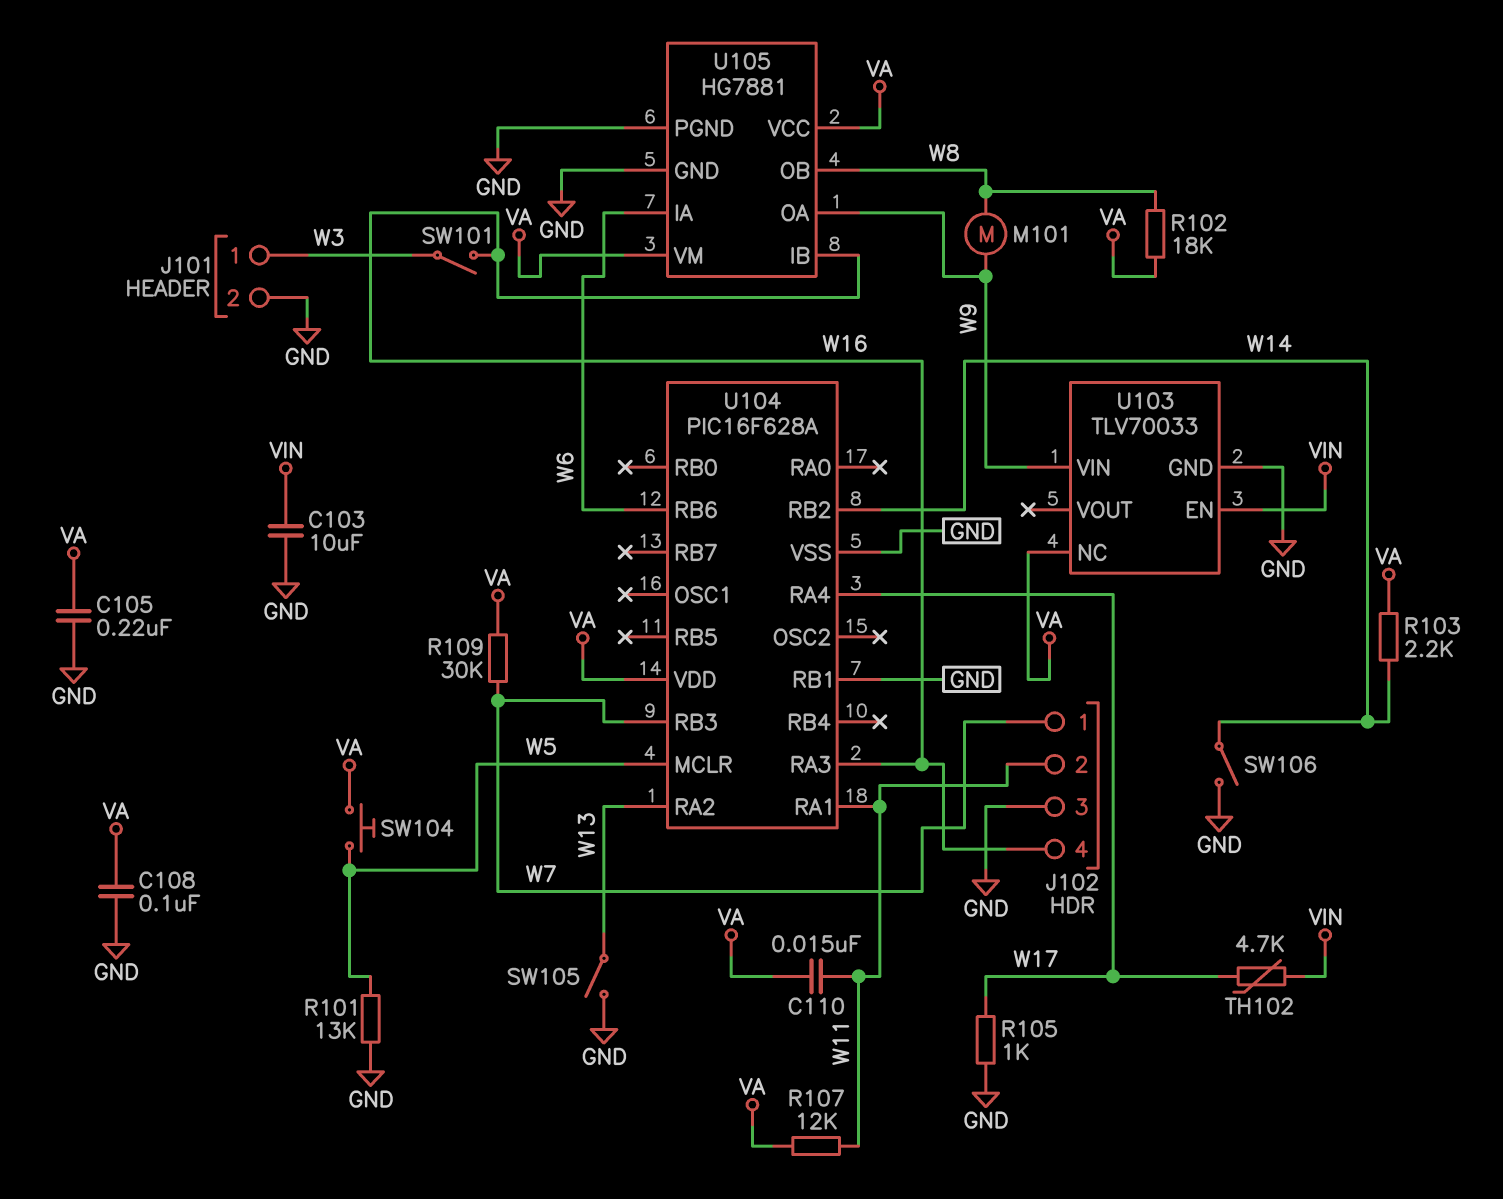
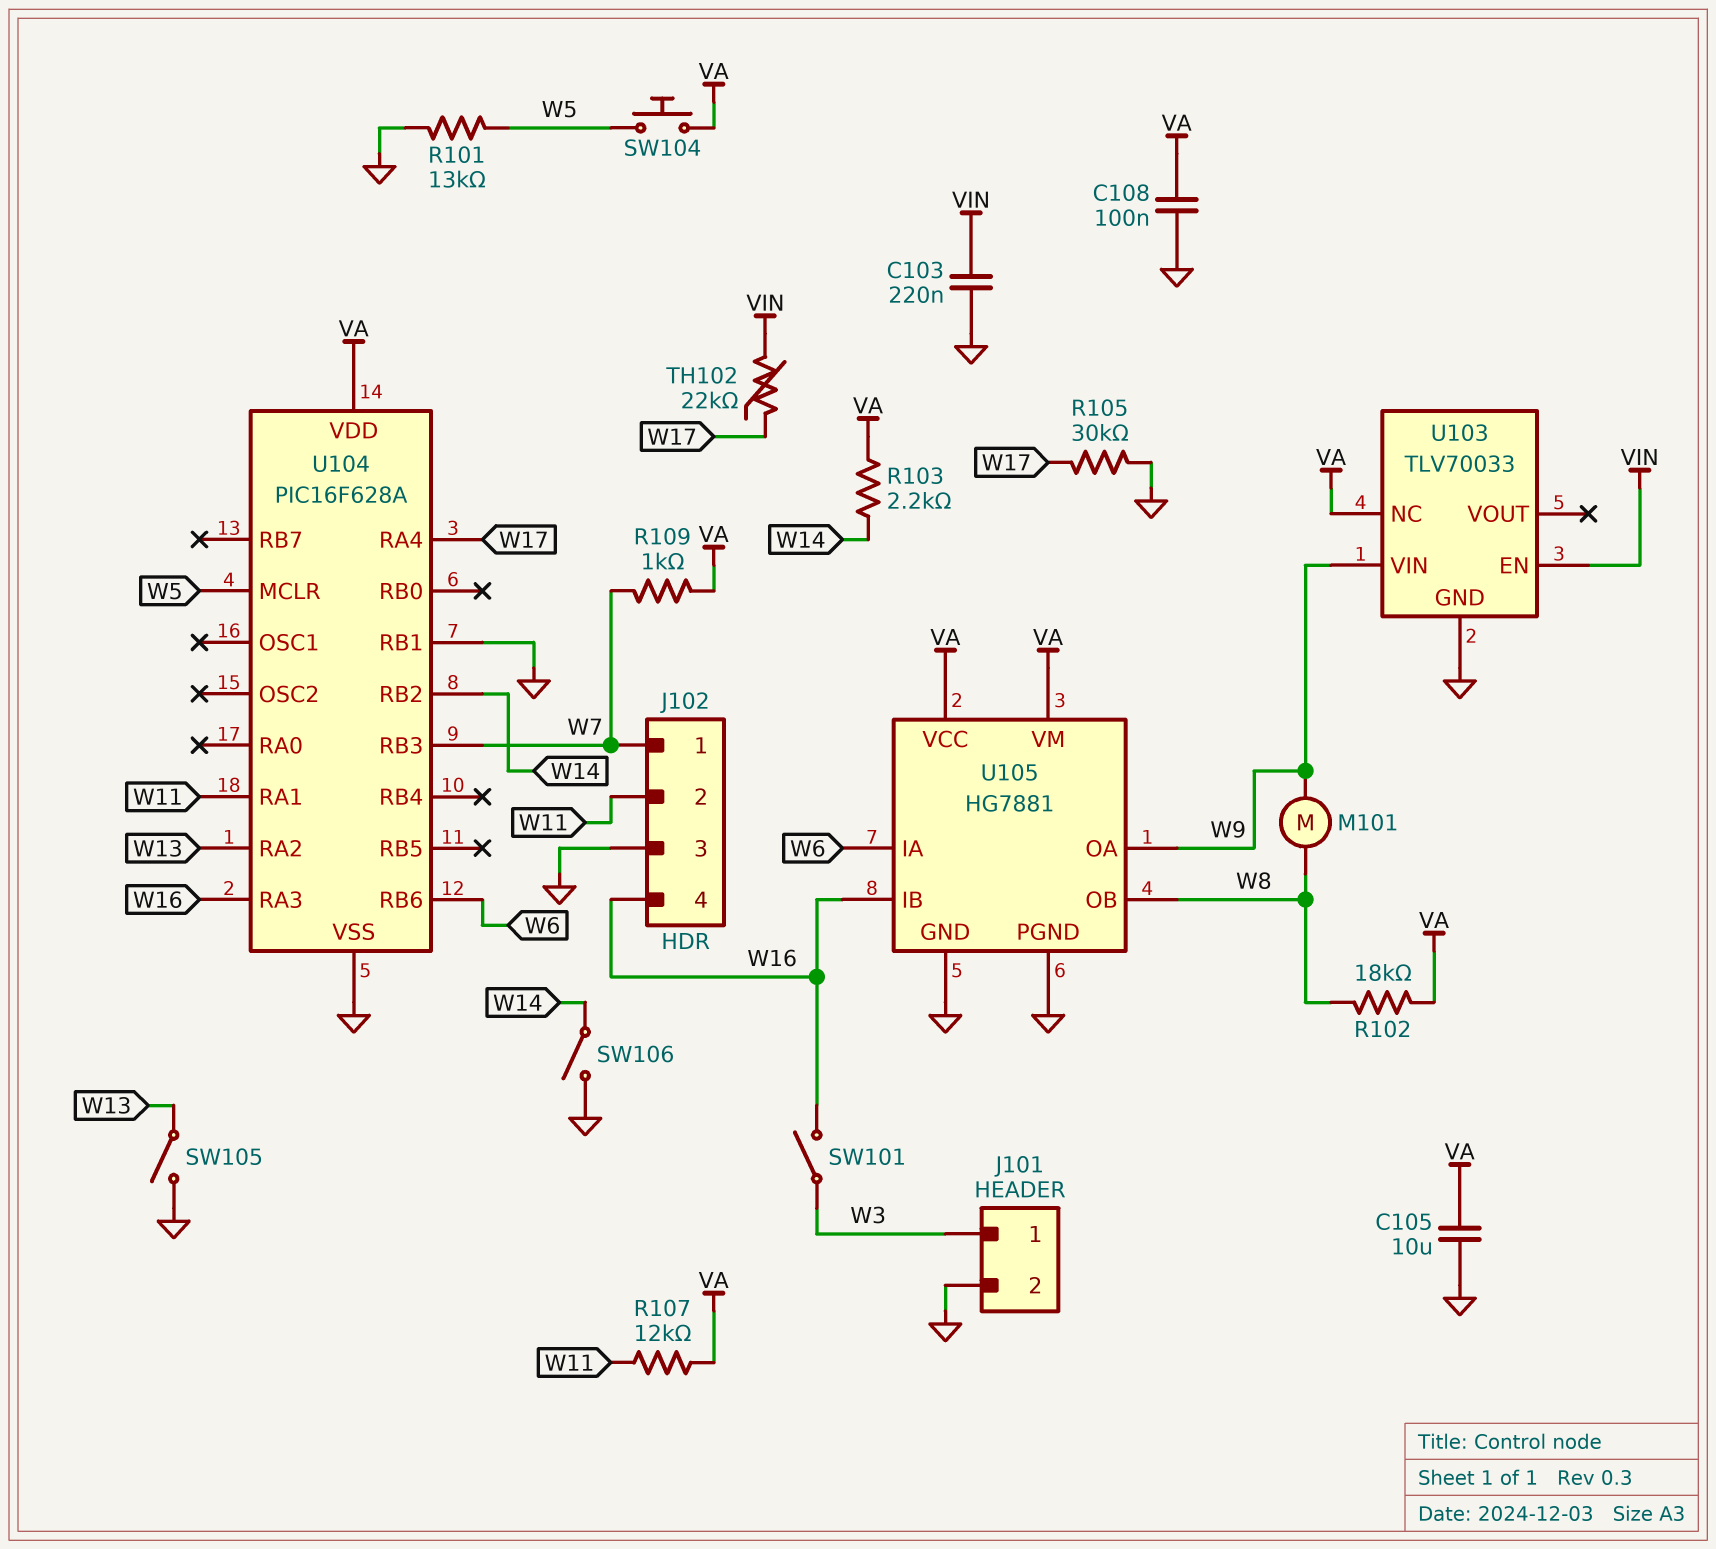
C103: 10uF (GND, VIN) -> 220nF (GND, VIN)
C105: 220nF (GND, VA) -> 10uF (GND, VA)
C110: 15nF (VA, W11) -> none
R105: 1k (GND, W17) -> 30k (GND, W17)
R109: 30k (VA, W7) -> 1k (VA, W7)
TH102: 4.7k (VIN, W17) -> 22k (VIN, W17)

